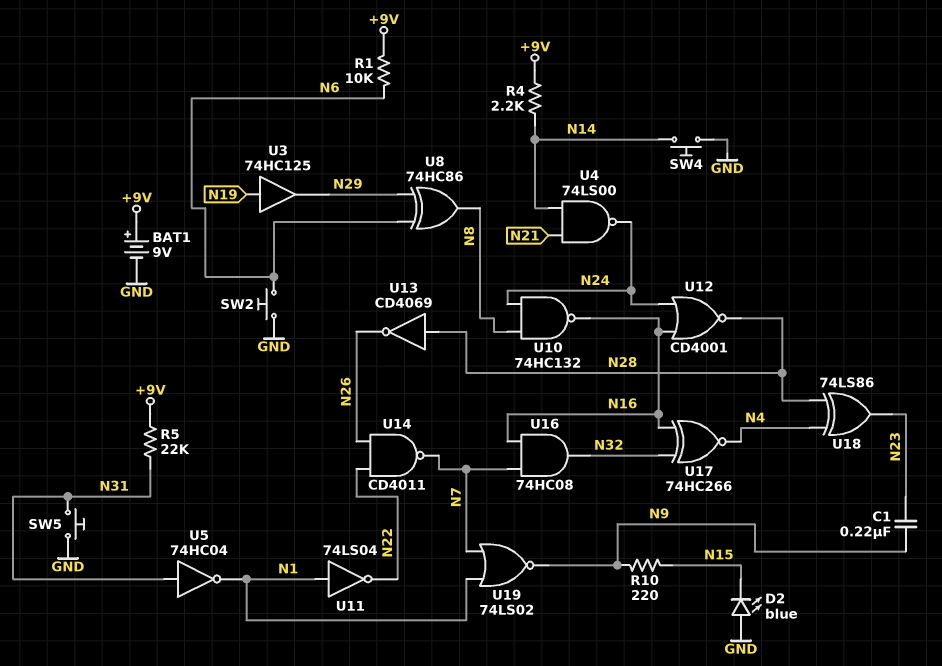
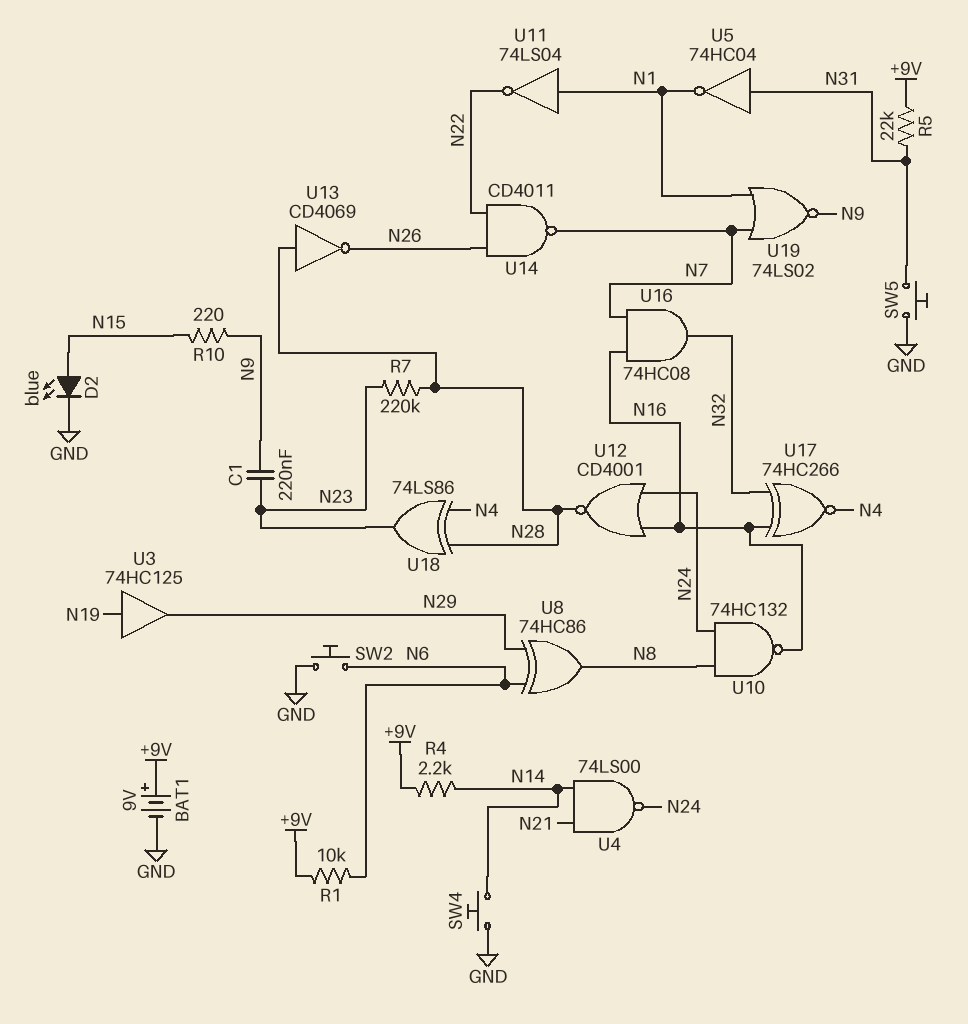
D2: LED blue (A GND, K N15) -> LED blue (A N15, K GND)
R7: none -> 220k (N23, N28)

